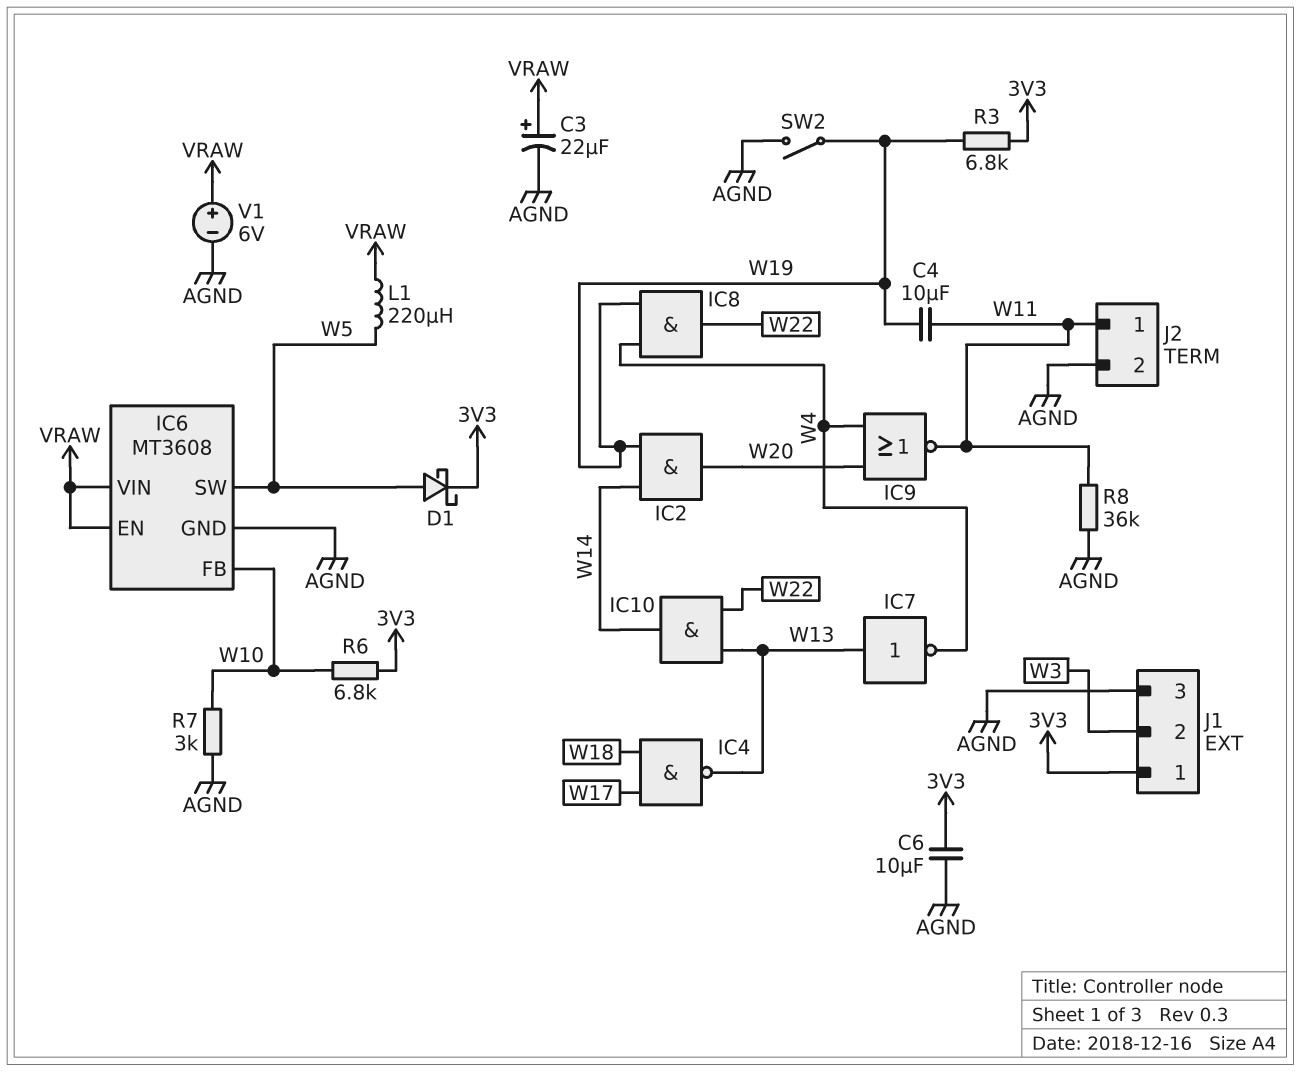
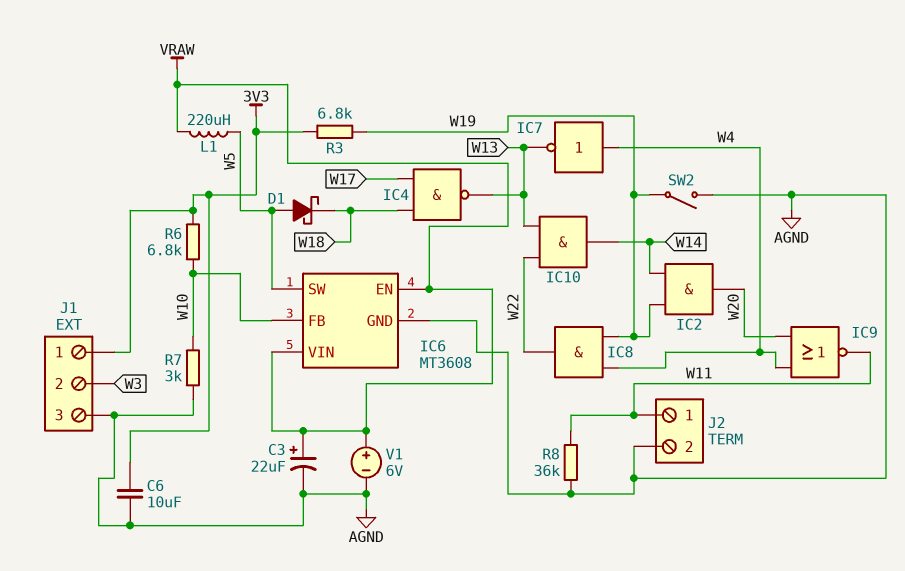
C4: 10uF (W11, W19) -> none
D1: schottky (A W5, K 3V3) -> schottky (A W5, K W18)
IC7: NOT (in W13, out W4) -> NOT (in W4, out W13)

